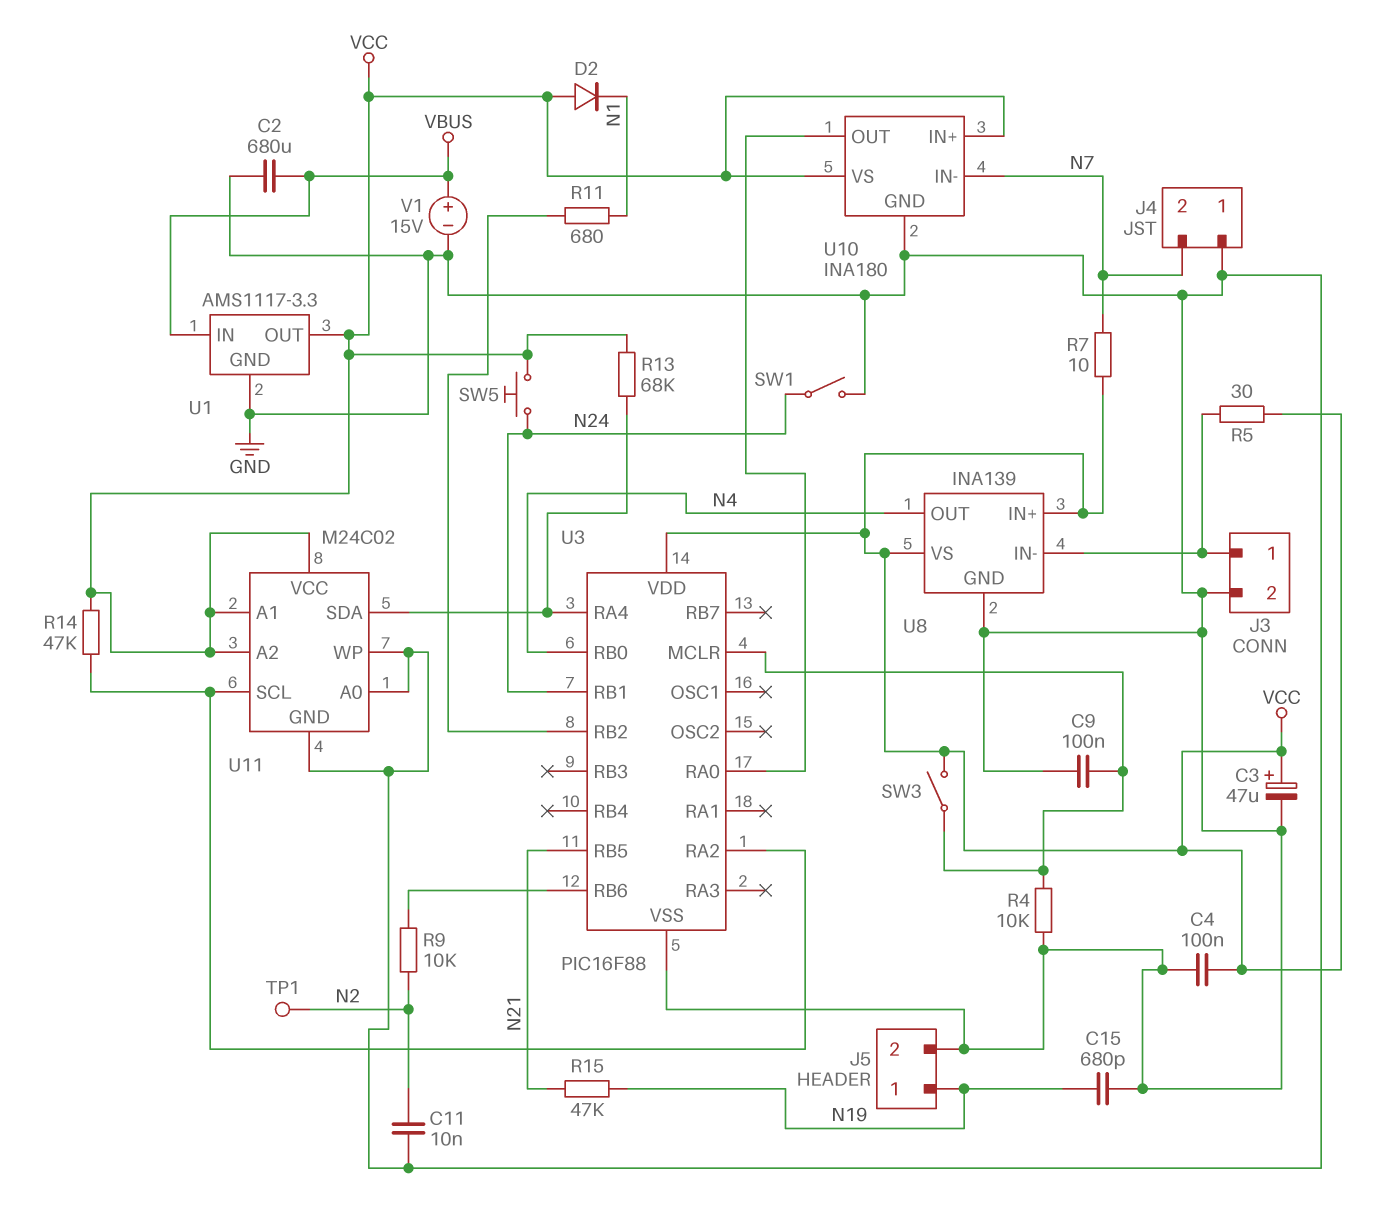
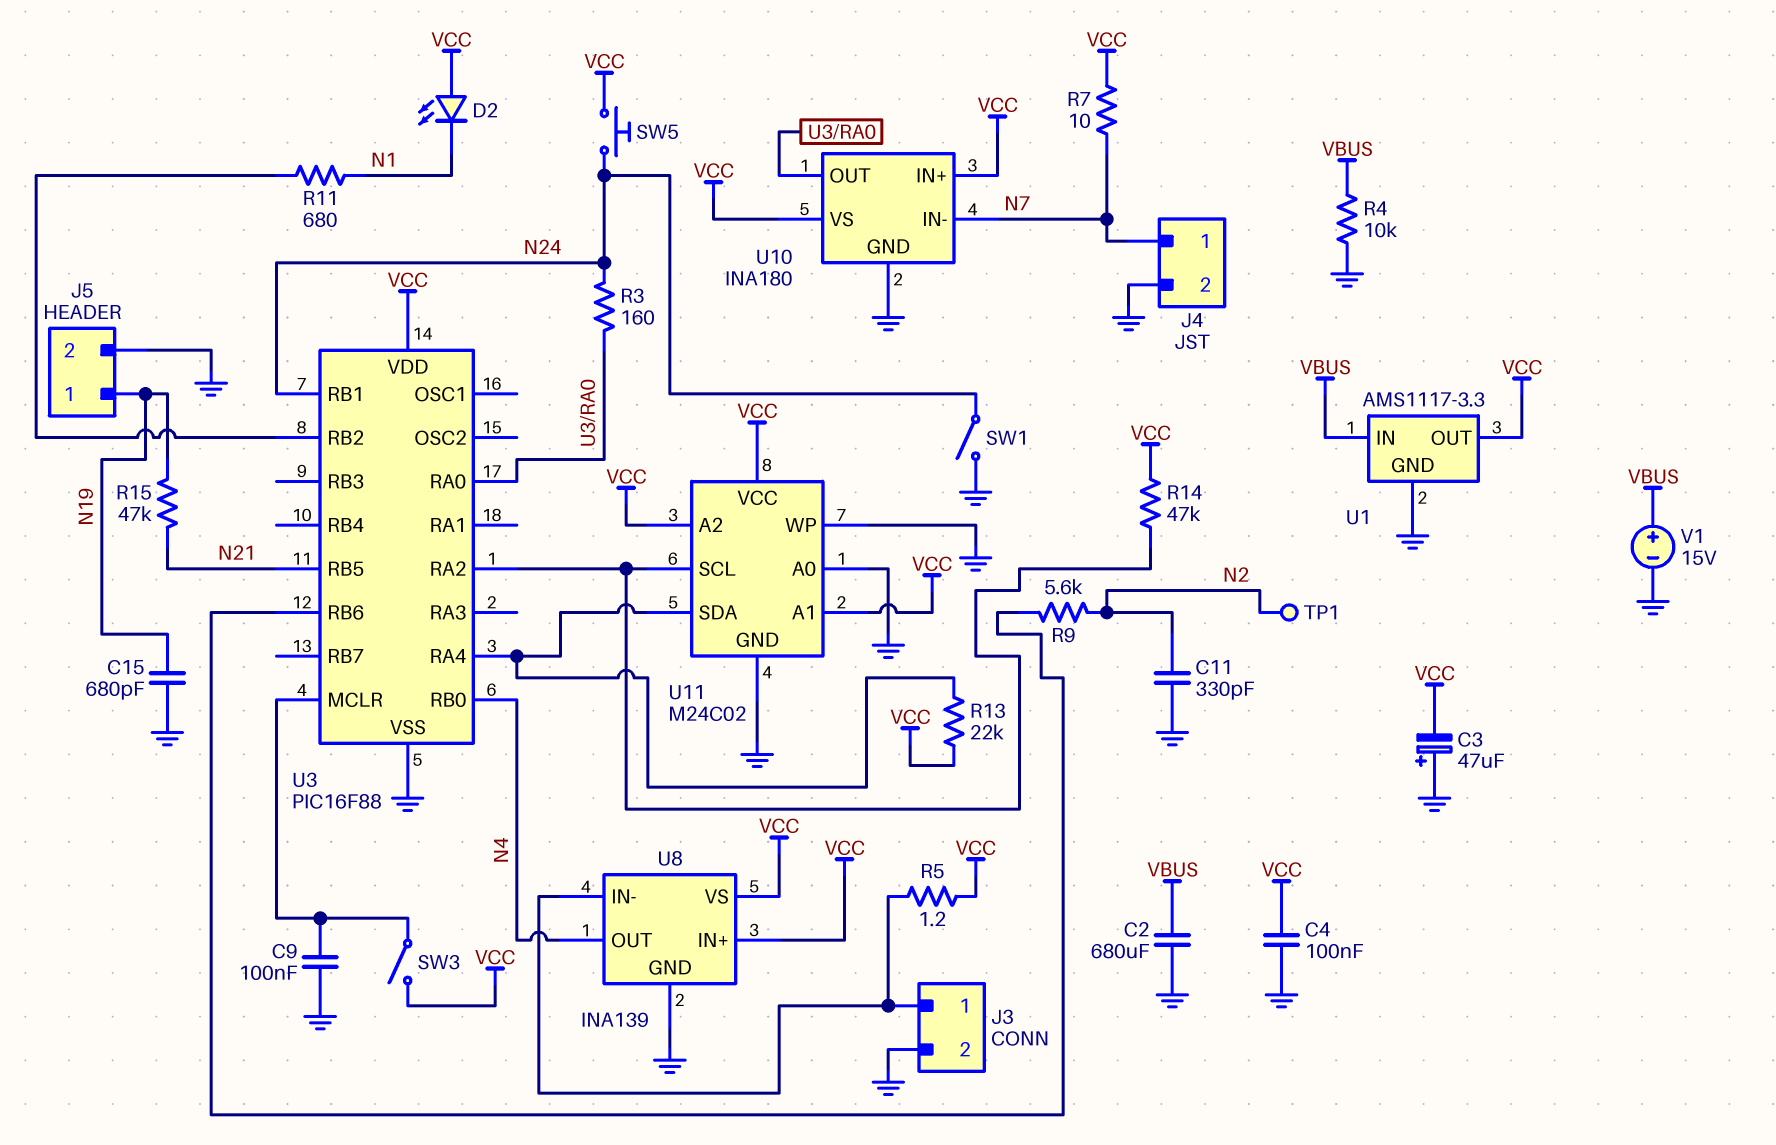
C3: 47uF (plus VCC, minus GND) -> 47uF (plus GND, minus VCC)
C11: 10nF (GND, N2) -> 330pF (GND, N2)
D2: diode (A VCC, K N1) -> LED (A VCC, K N1)
J4 pin 1: GND -> N7
J4 pin 2: N7 -> GND
R3: none -> 160 (N24, U3/RA0)
R4: 10k (GND, U3/MCLR) -> 10k (GND, VBUS)
R5: 30 (J3/1, VCC) -> 1.2 (J3/1, VCC)
R9: 10k (N2, U3/RB6) -> 5.6k (N2, U3/RB6)
R13: 68k (U3/RA4, VCC) -> 22k (U3/RA4, VCC)

